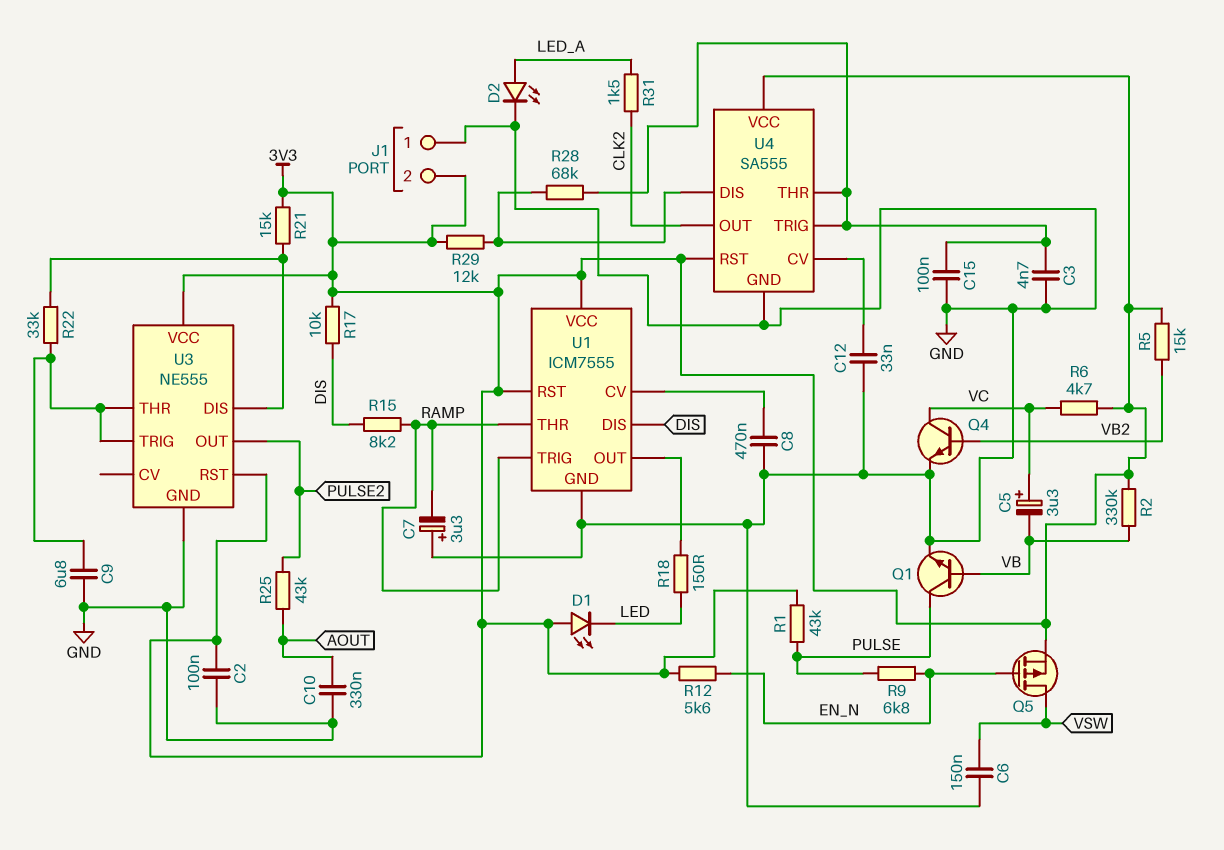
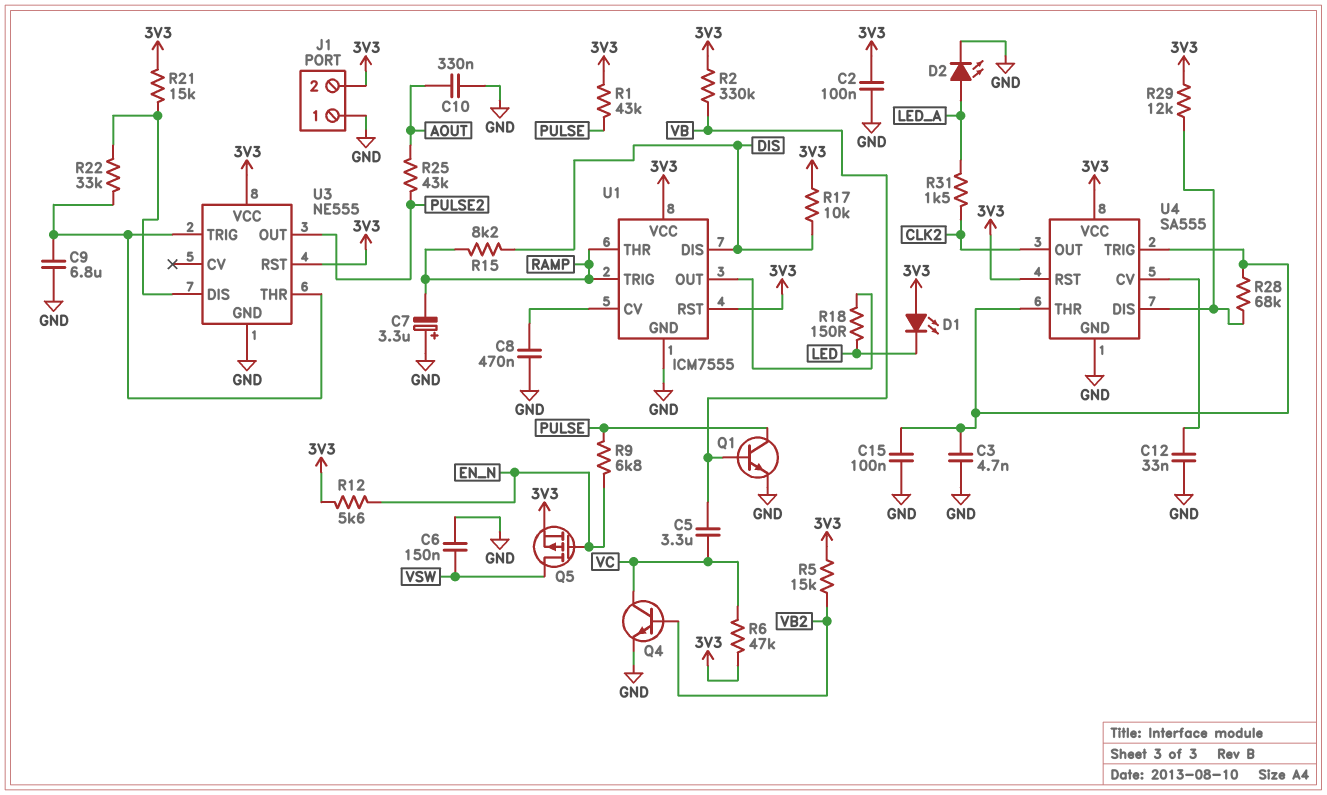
C5: 3.3uF (plus VC, minus VB) -> 3.3uF (VB, VC)
R6: 4.7k (3V3, VC) -> 47k (3V3, VC)

